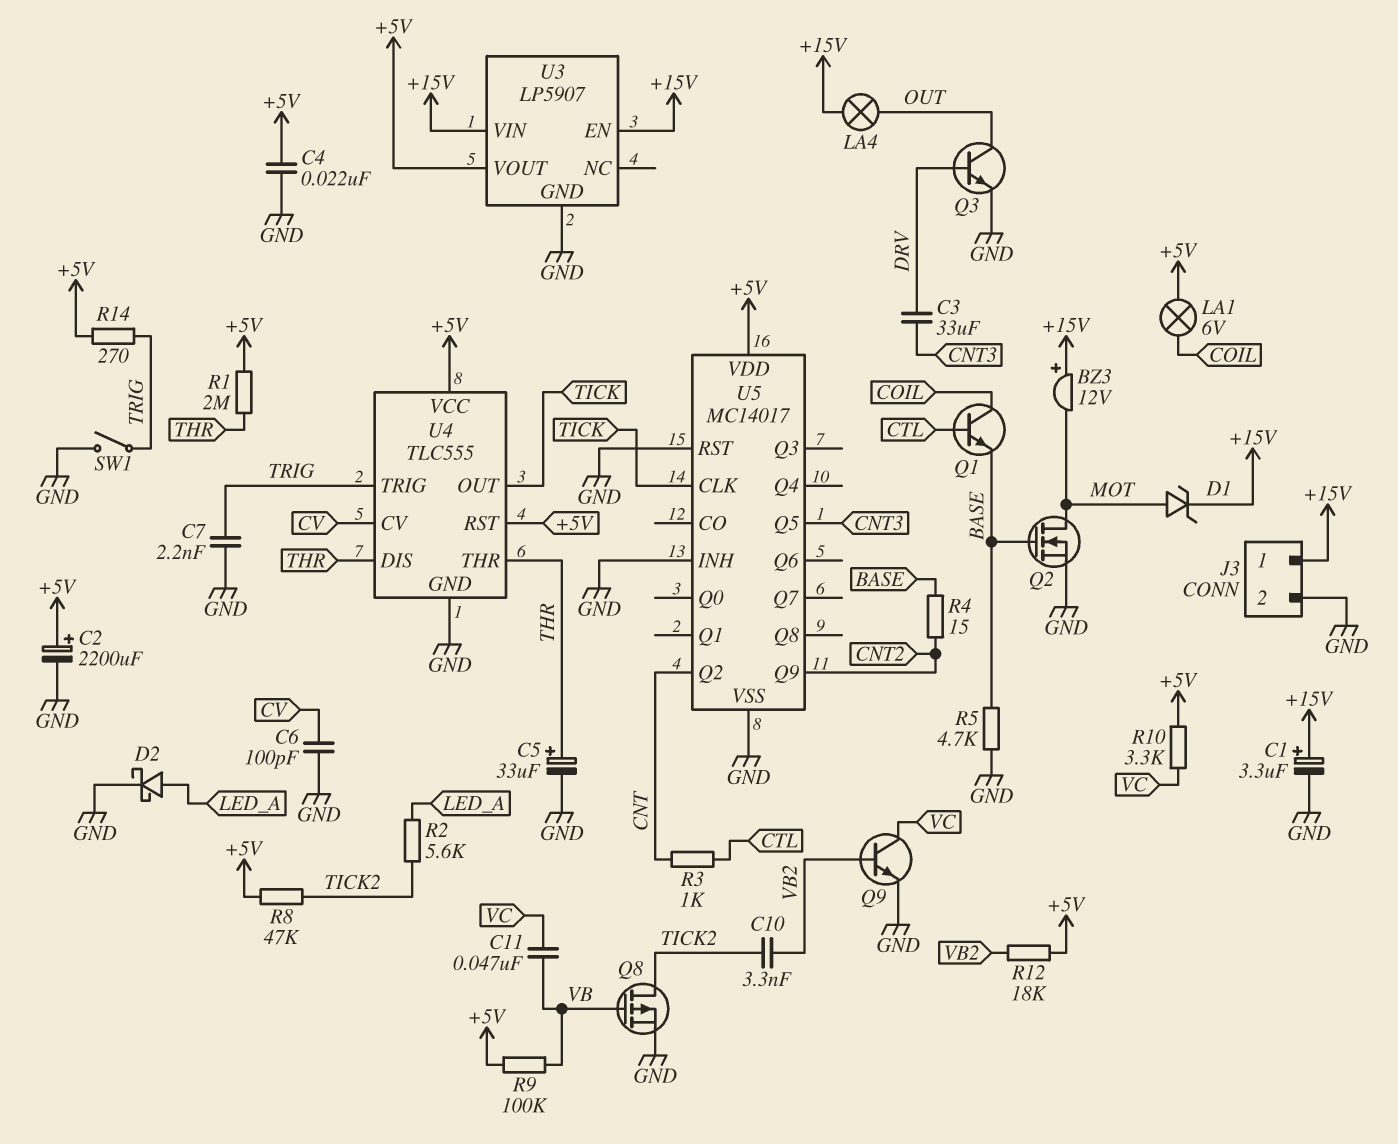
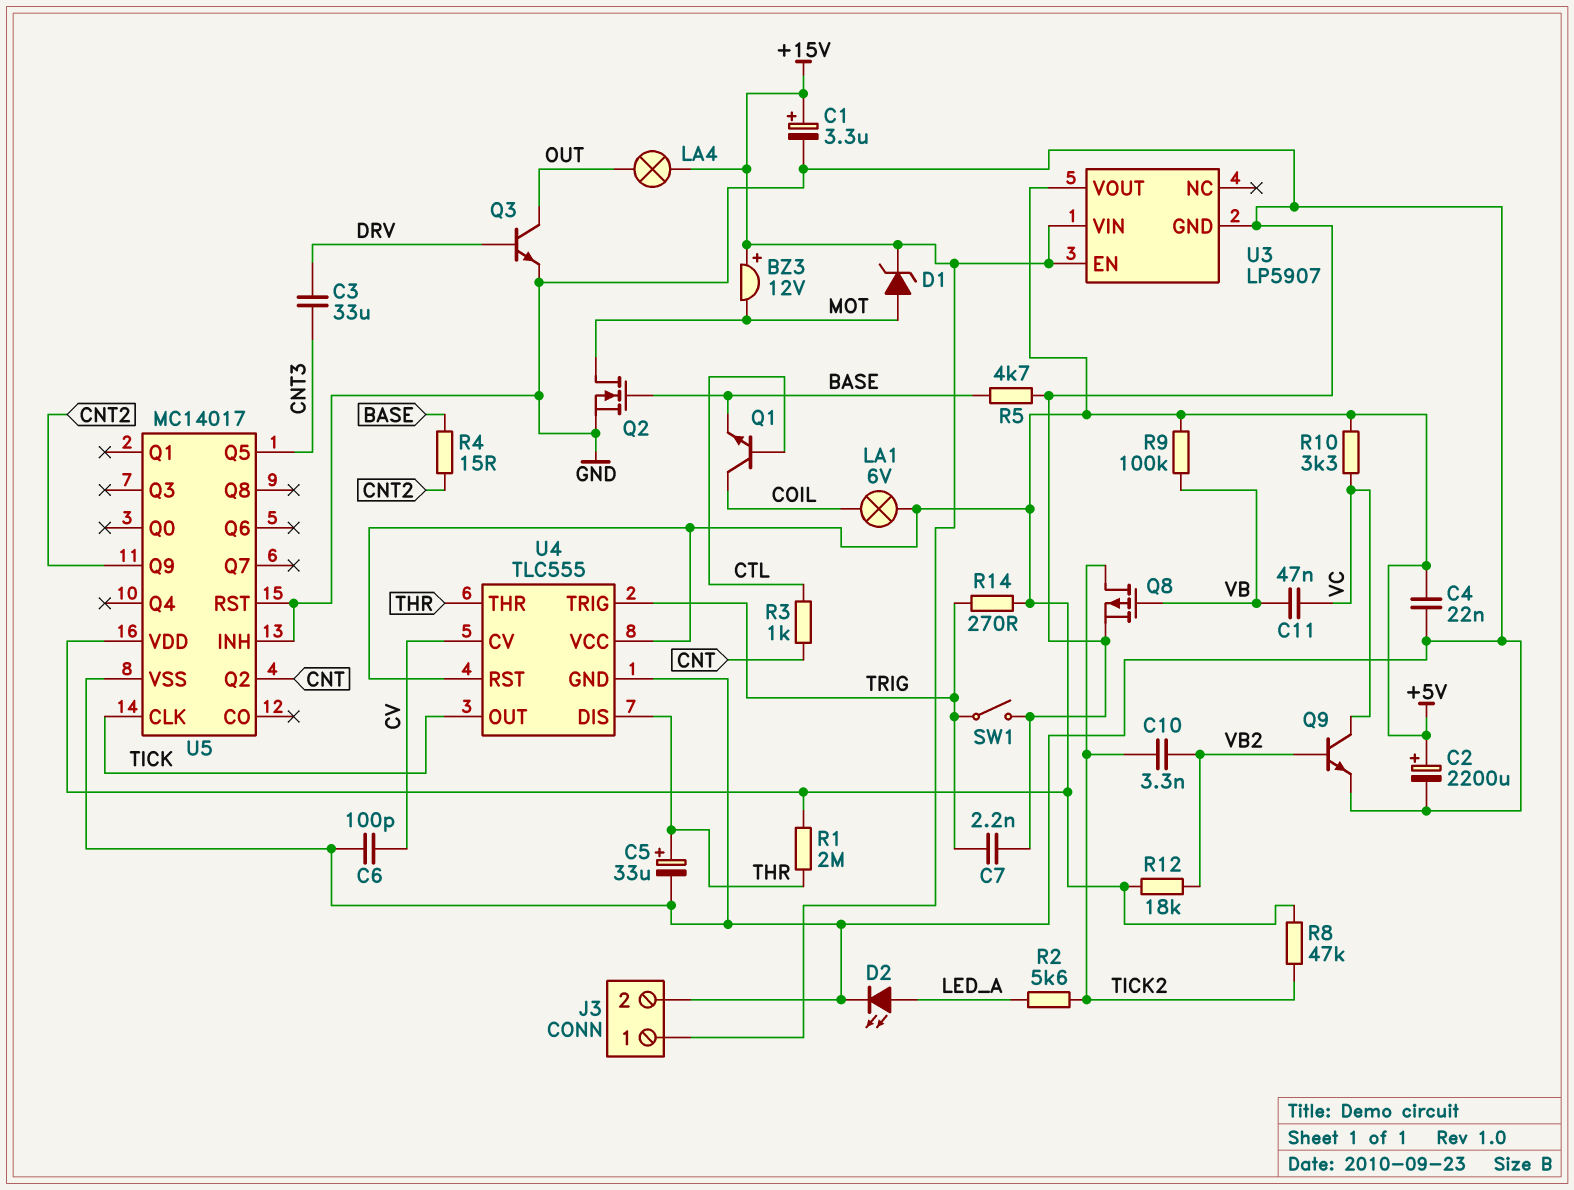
D2: schottky (A LED_A, K GND) -> LED (A LED_A, K GND)

